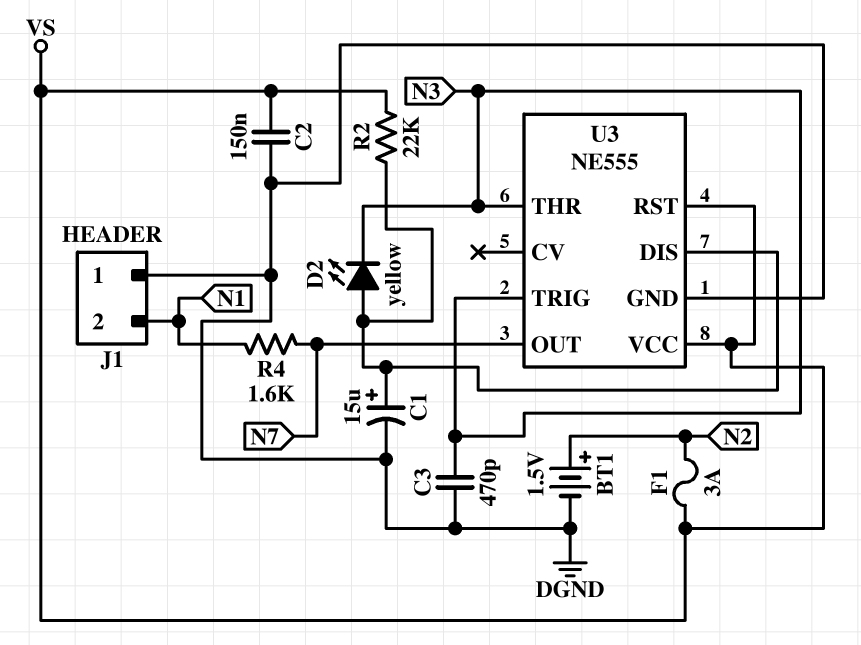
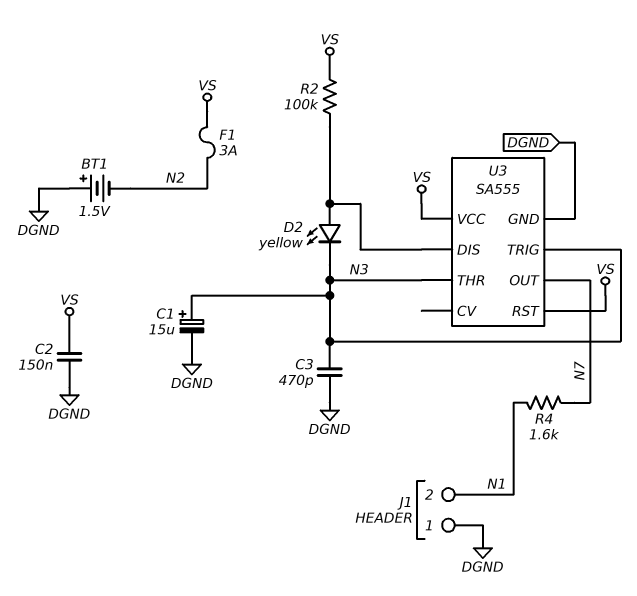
BT1: 1.5V (plus N2, minus DGND) -> 1.5V (plus DGND, minus N2)
C1: 15uF (plus U3/DIS, minus DGND) -> 15uF (plus N3, minus DGND)
R2: 22k (U3/DIS, VS) -> 100k (U3/DIS, VS)
U3: NE555 -> SA555

